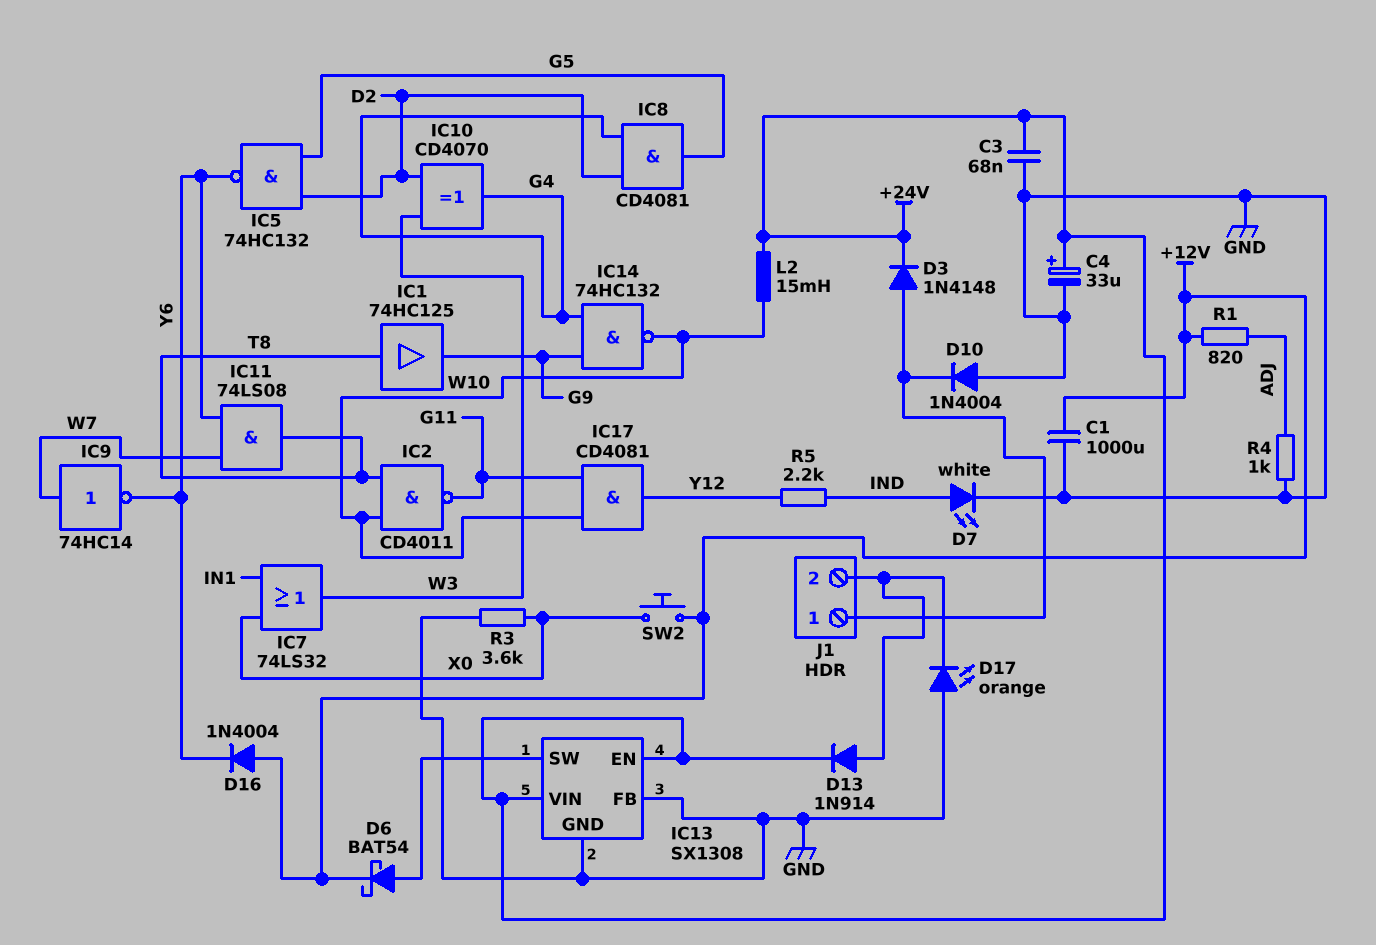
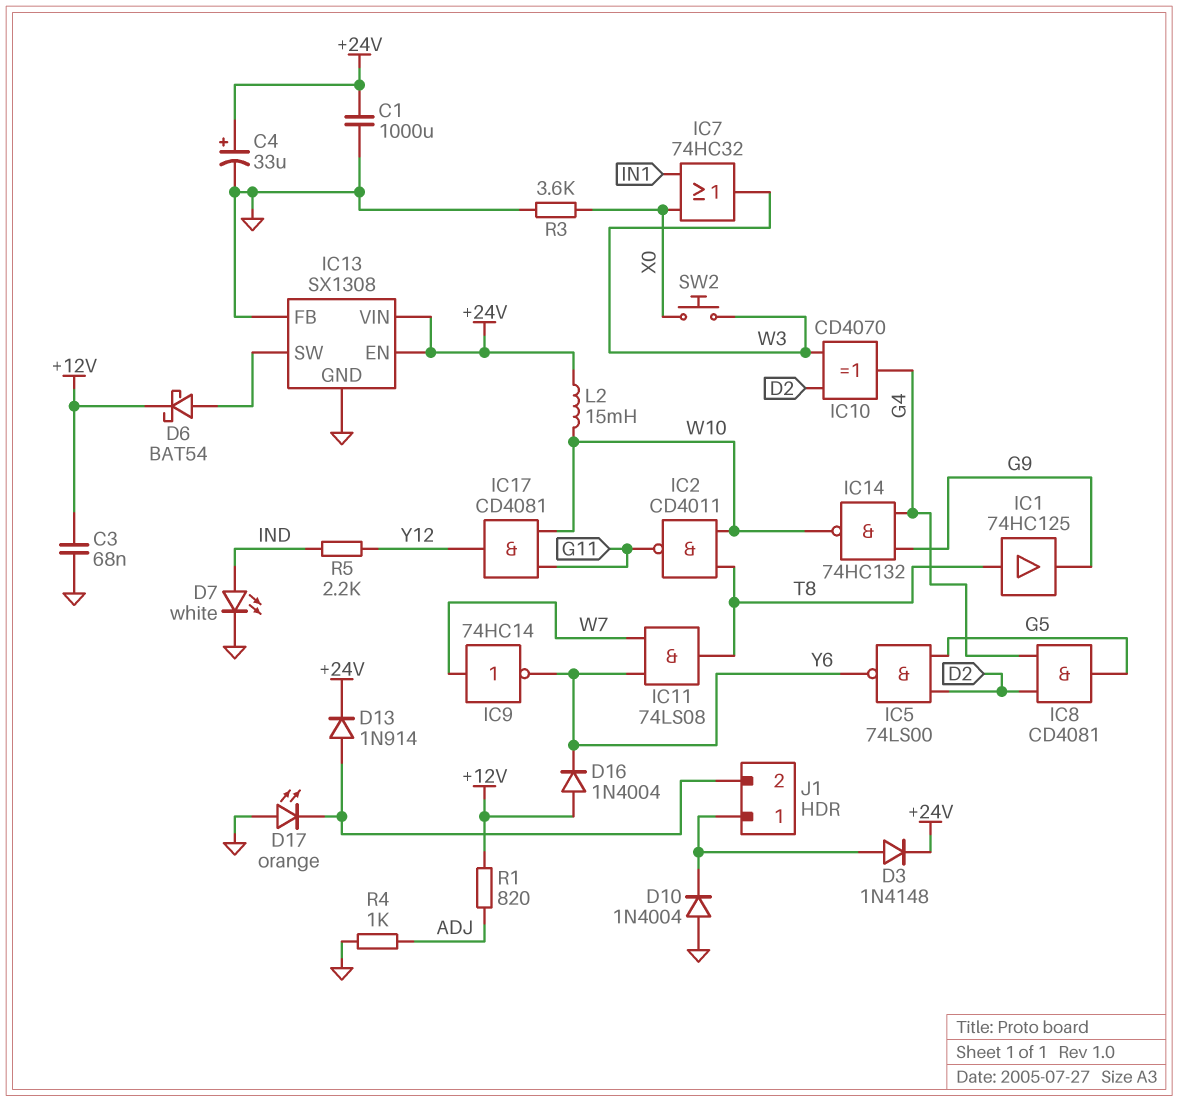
C1: 1000uF (+12V, GND) -> 1000uF (+24V, GND)
C3: 68nF (+24V, GND) -> 68nF (+12V, GND)
IC5: NAND 74HC132 (in D2, in G5, out Y6) -> NAND 74LS00 (in D2, in G5, out Y6)
IC7: OR 74LS32 (in IN1, in X0, out W3) -> OR 74HC32 (in IN1, in X0, out W3)
SW2: button (+12V, X0) -> button (W3, X0)

